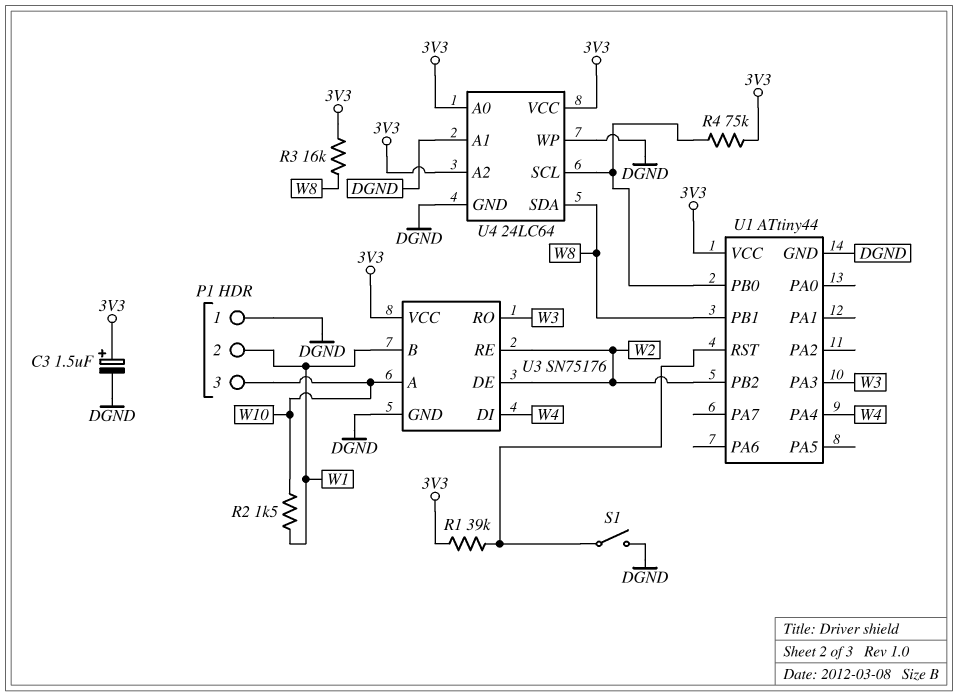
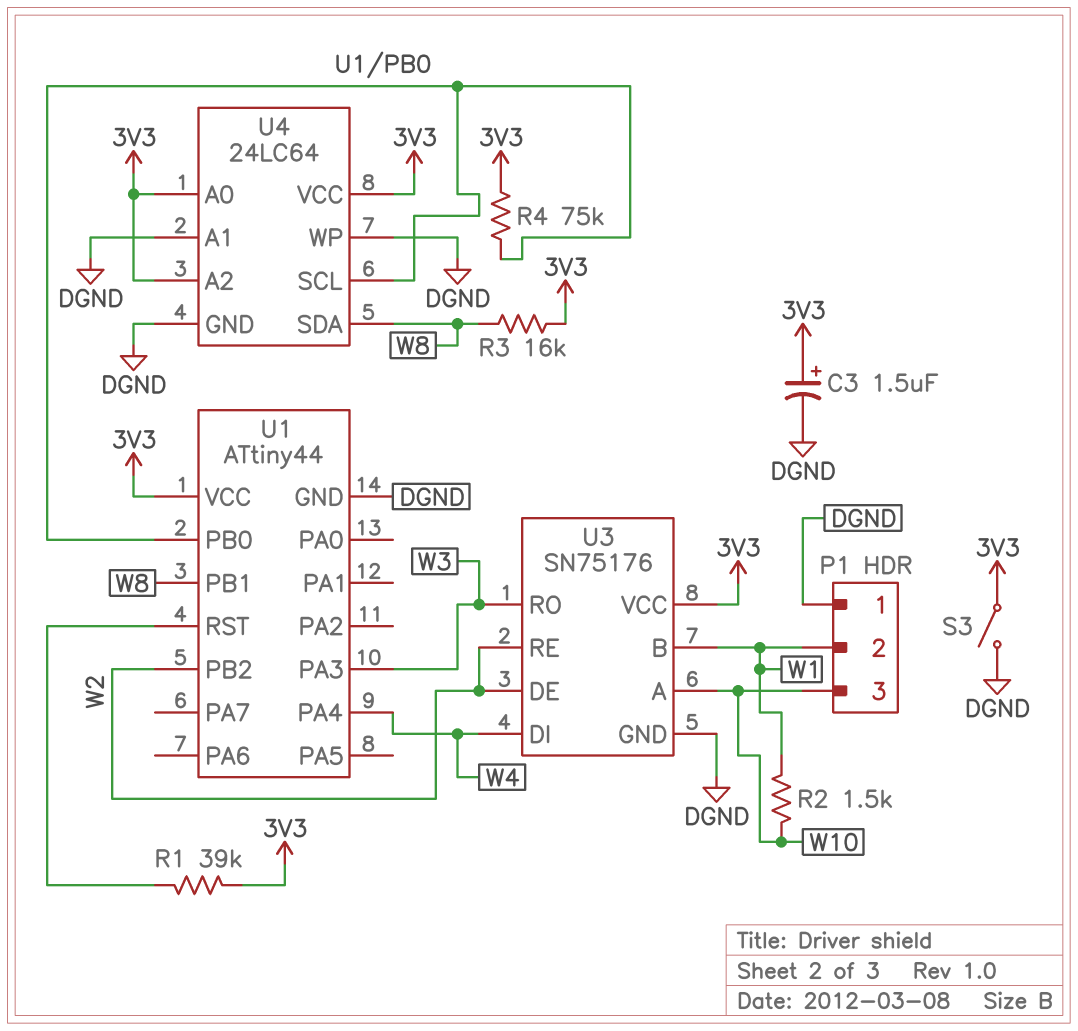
S1: switch (DGND, U1/RST) -> none
S3: none -> switch (3V3, DGND)

